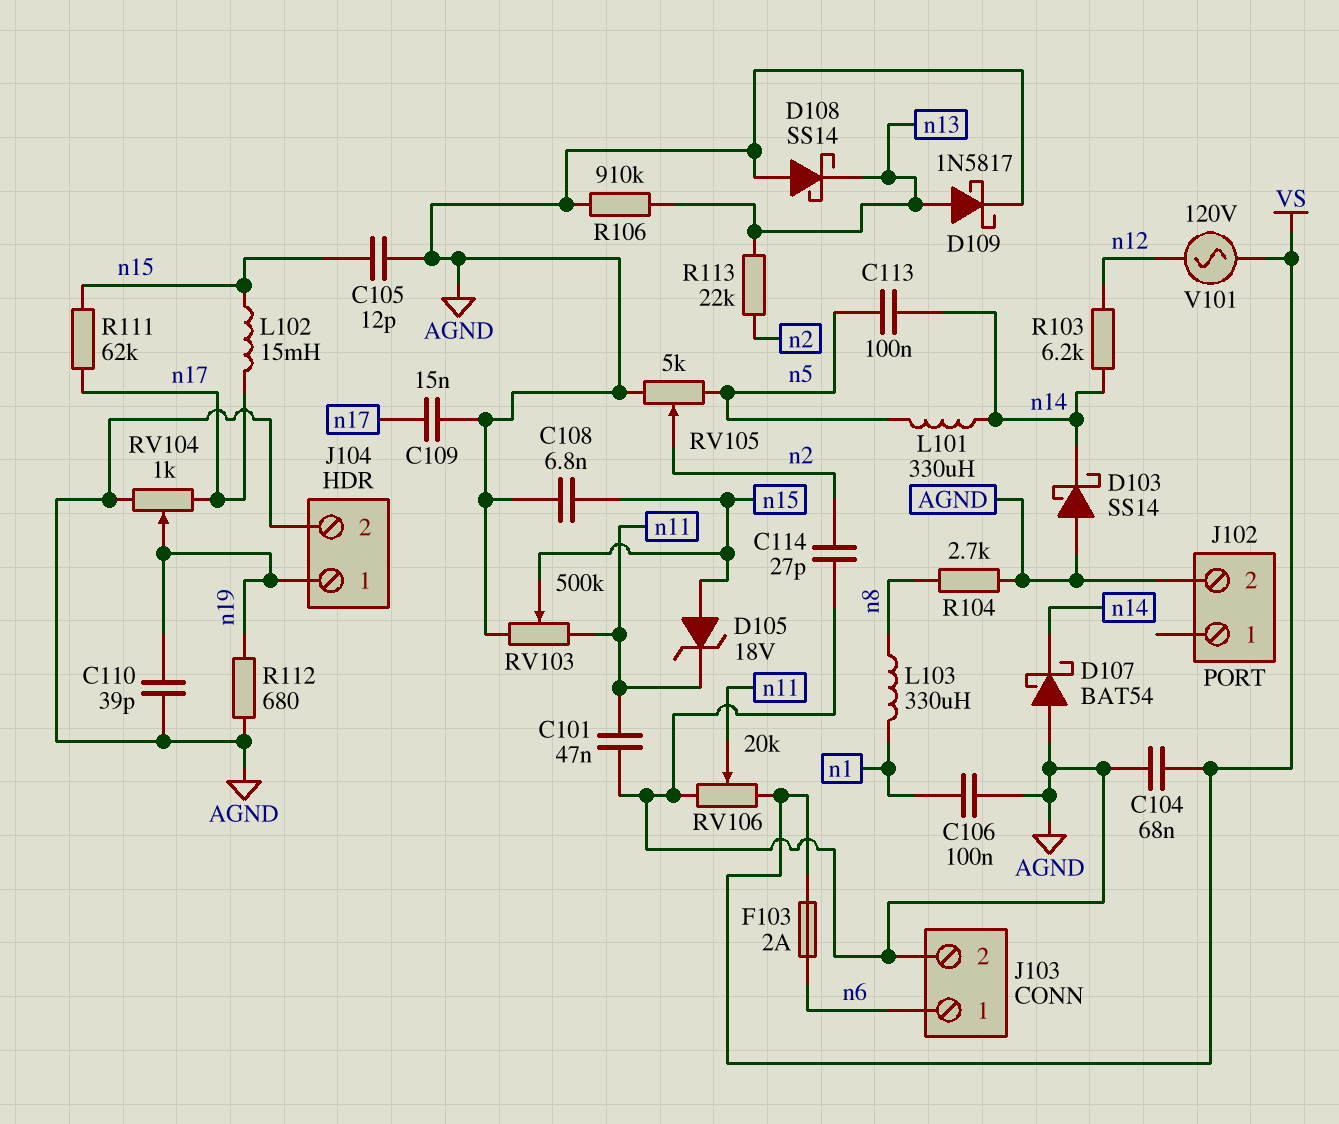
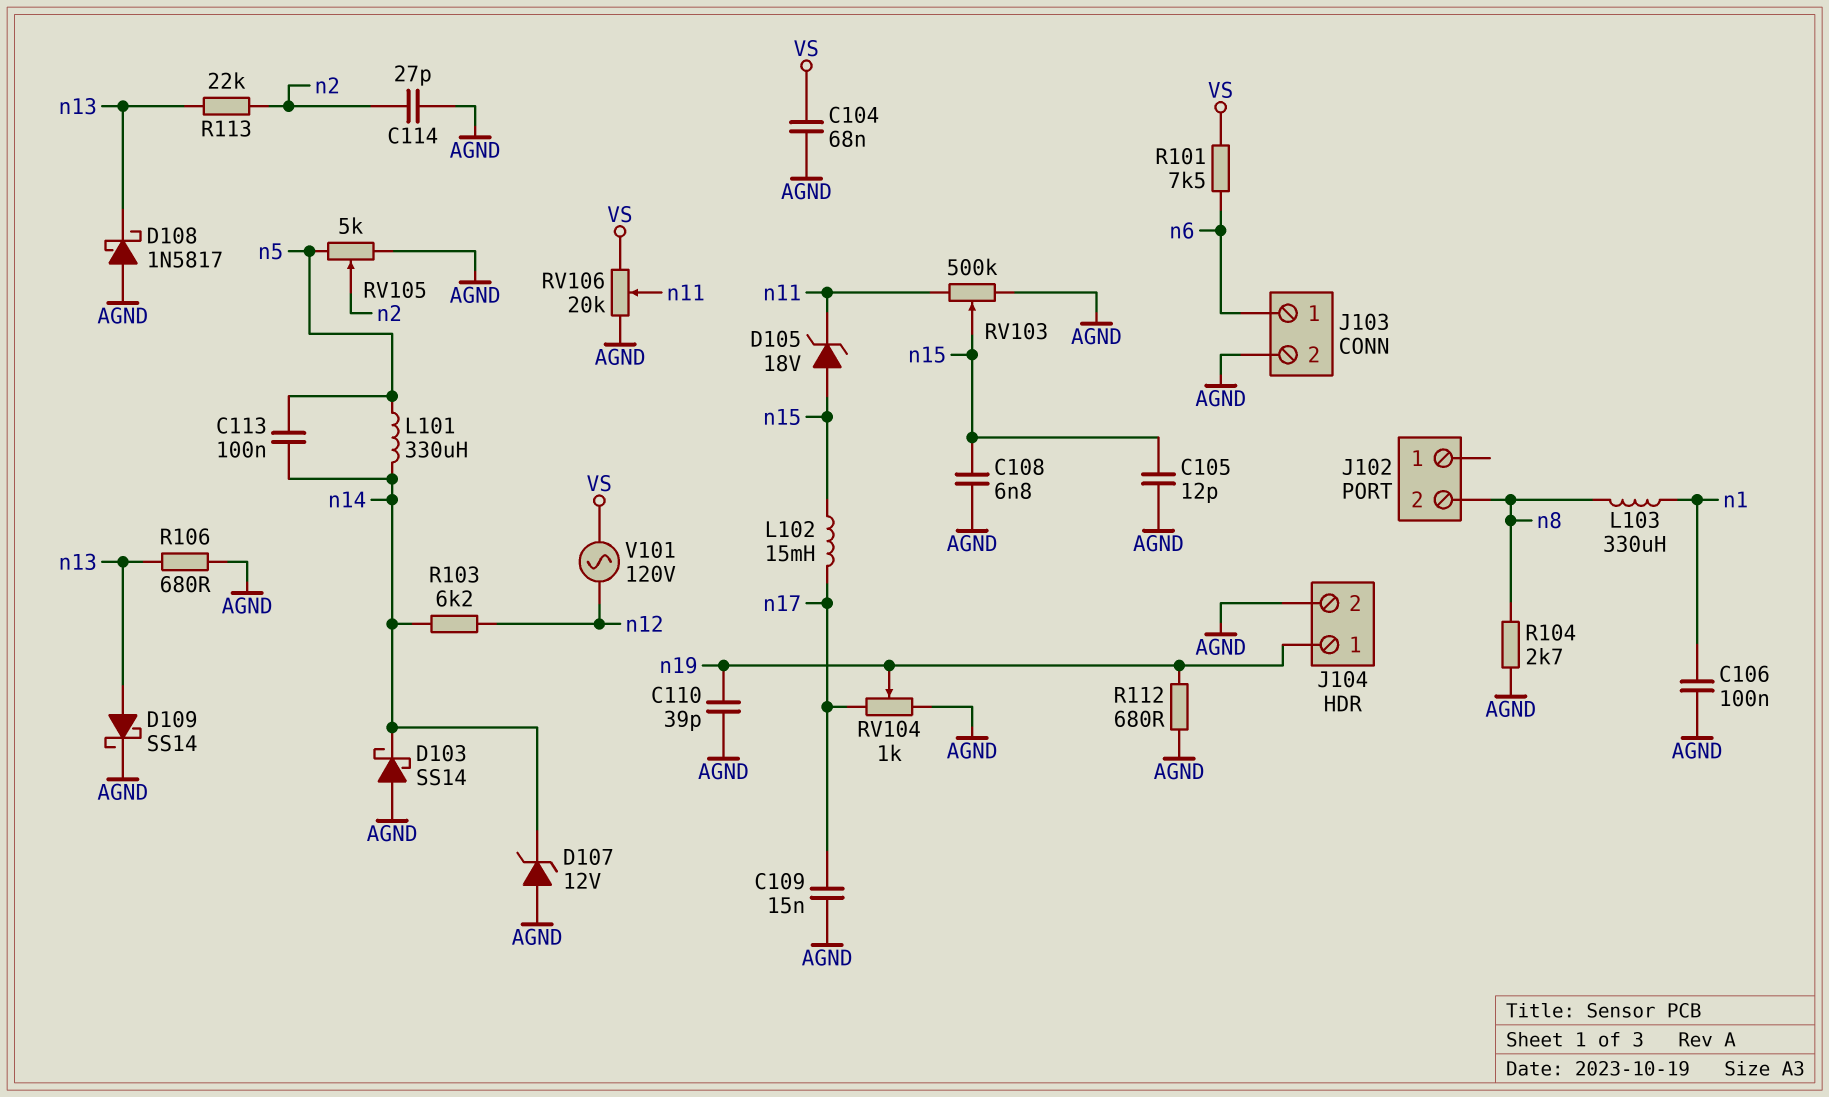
C101: 47nF (AGND, n11) -> none
D107: schottky BAT54 (A AGND, K n14) -> zener 12V (A AGND, K n14)
D108: schottky SS14 (A AGND, K n13) -> schottky 1N5817 (A AGND, K n13)
D109: schottky 1N5817 (A n13, K AGND) -> schottky SS14 (A n13, K AGND)
F103: 2A (VS, n6) -> none
J102 pin 2: AGND -> n8
R101: none -> 7.5k (VS, n6)
R106: 910k (AGND, n13) -> 680 (AGND, n13)
R111: 62k (n15, n17) -> none

